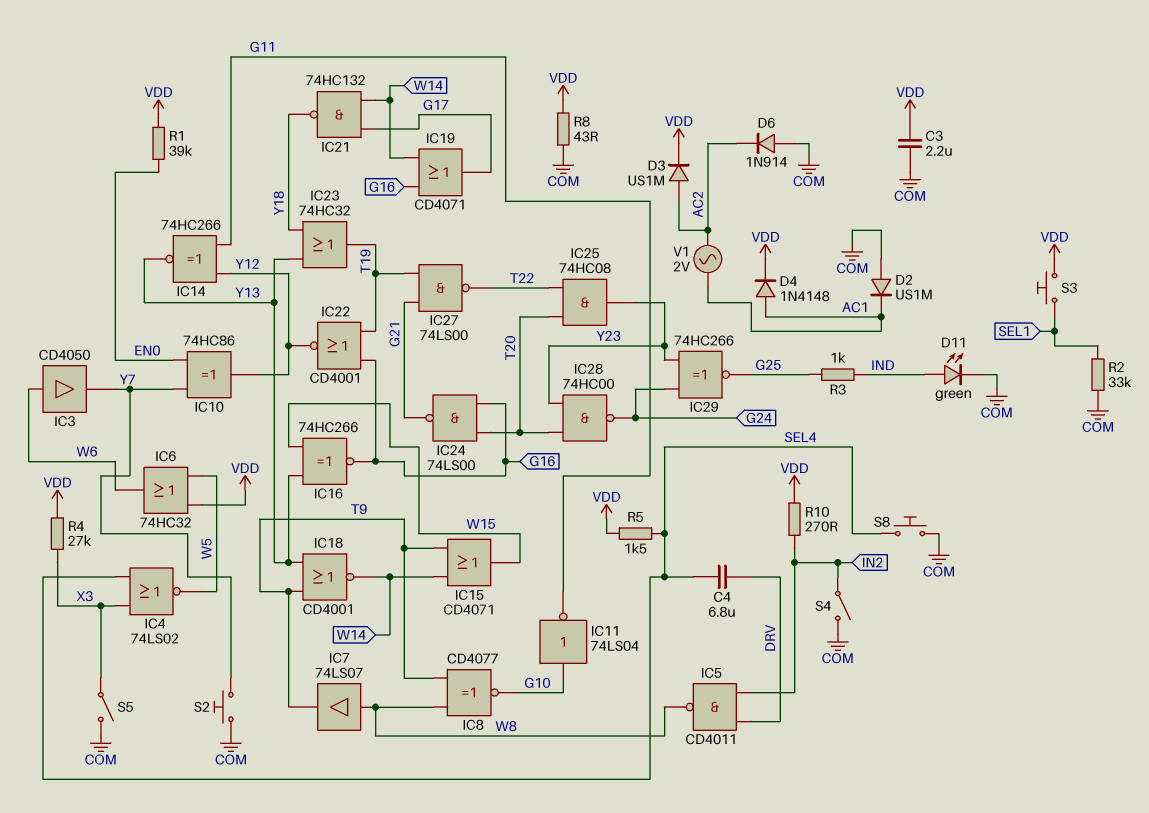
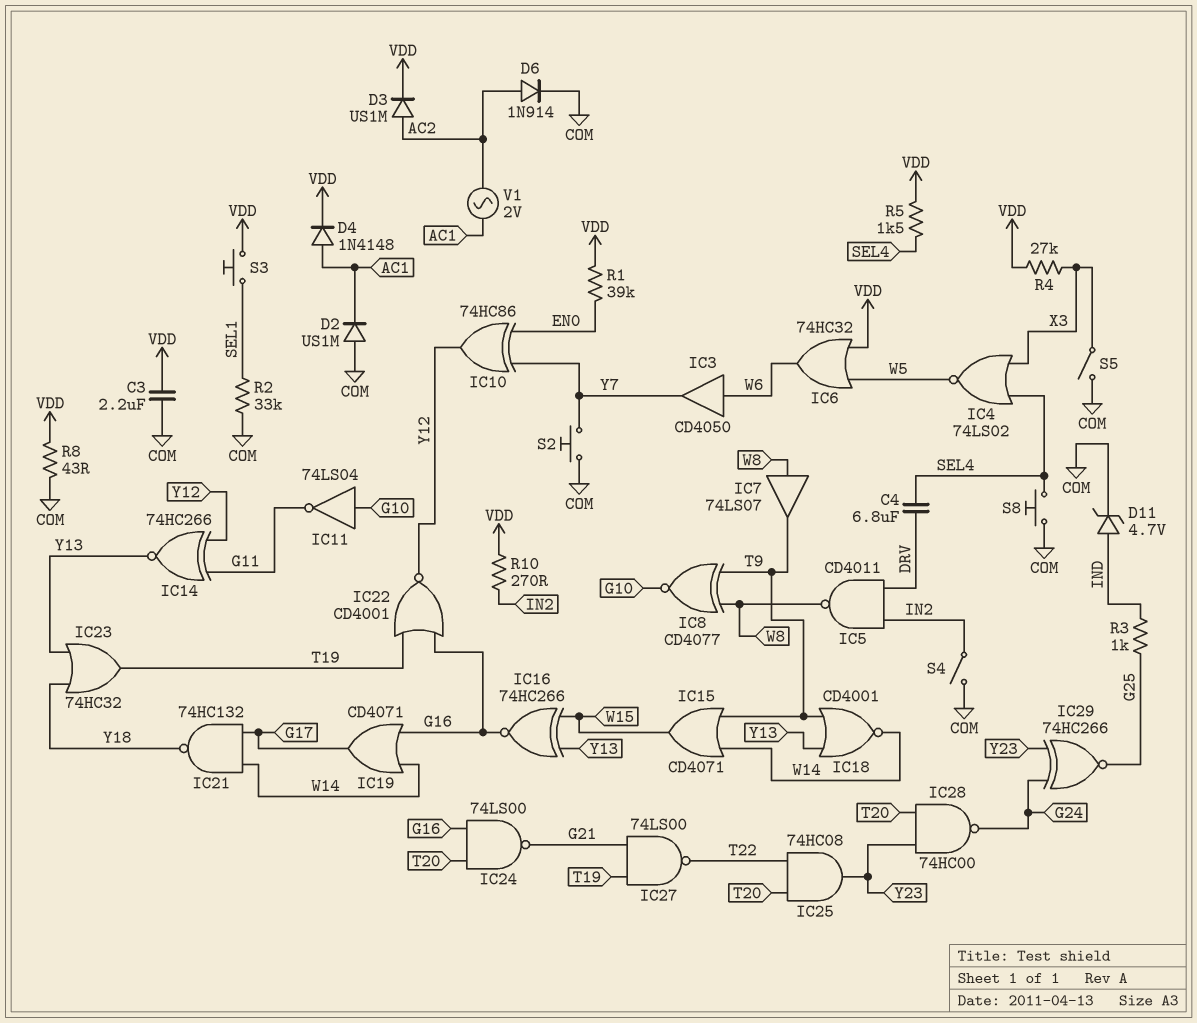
D6: diode 1N914 (A COM, K AC2) -> diode 1N914 (A AC2, K COM)
D11: LED green (A IND, K COM) -> zener 4.7V (A IND, K COM)

